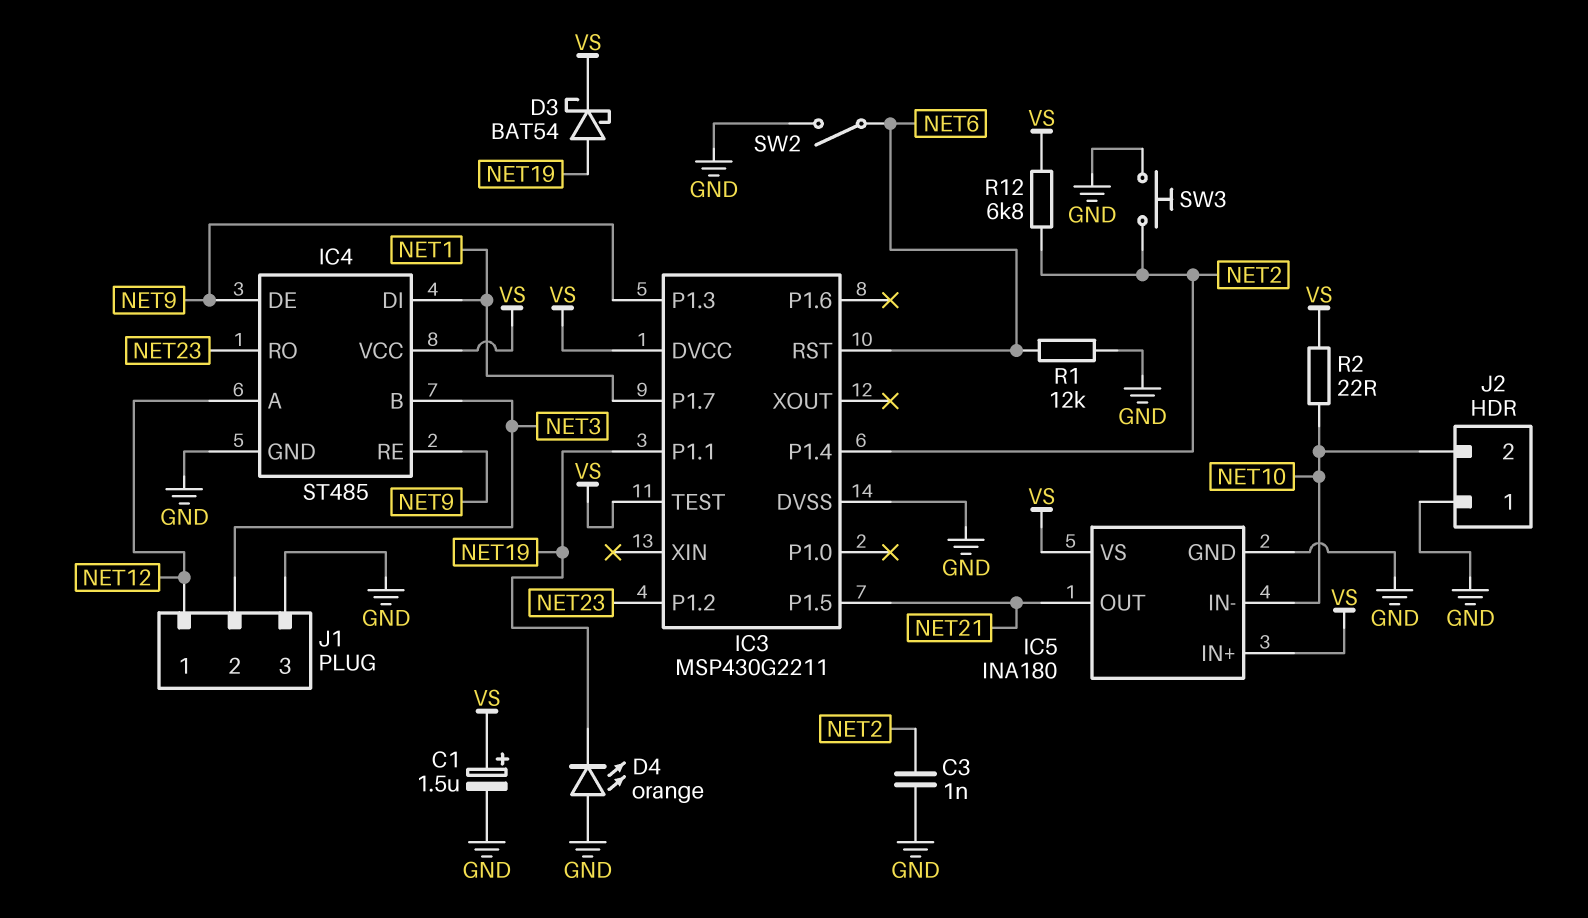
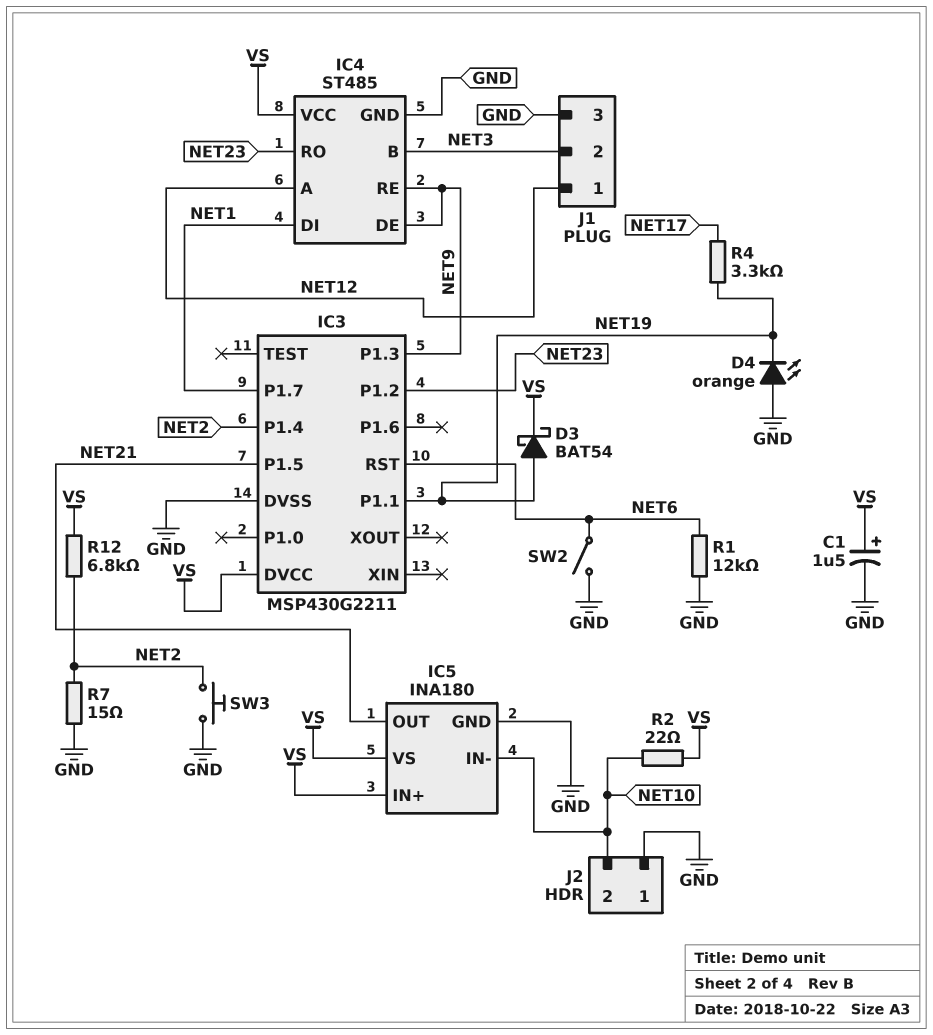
C3: 1nF (GND, NET2) -> none
IC3 pin TEST: VS -> none
R4: none -> 3.3k (NET17, NET19)
R7: none -> 15 (GND, NET2)

